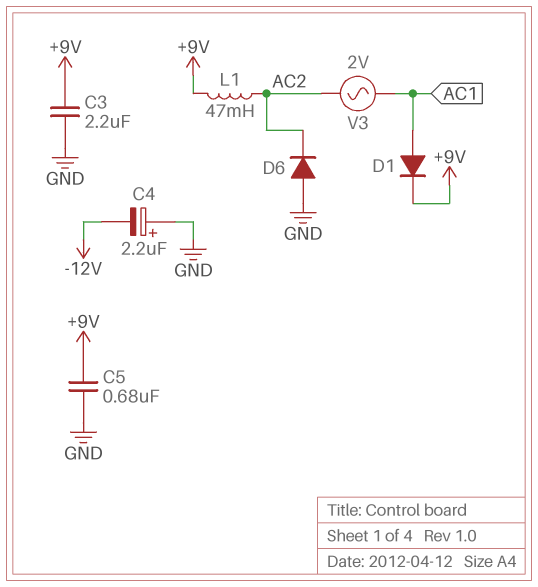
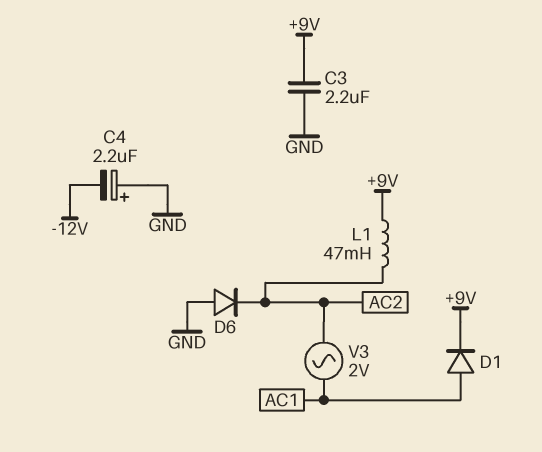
C5: 680nF (+9V, GND) -> none

